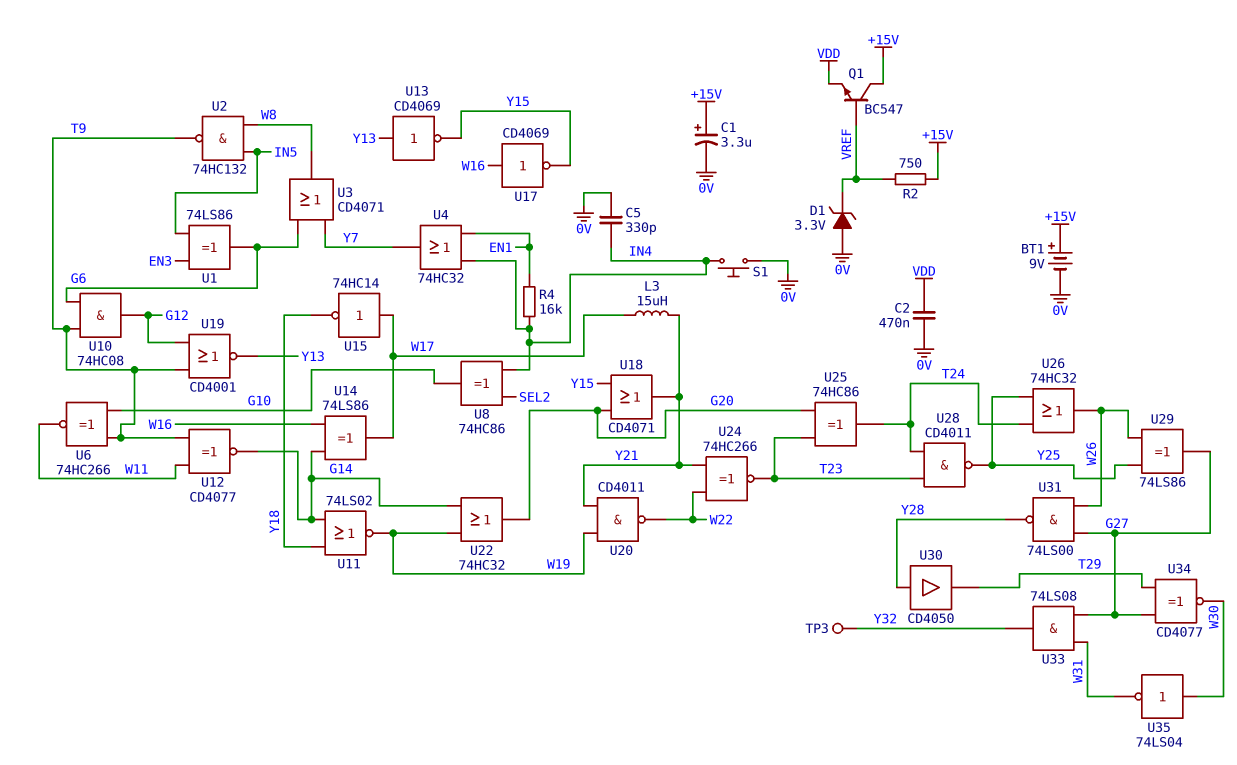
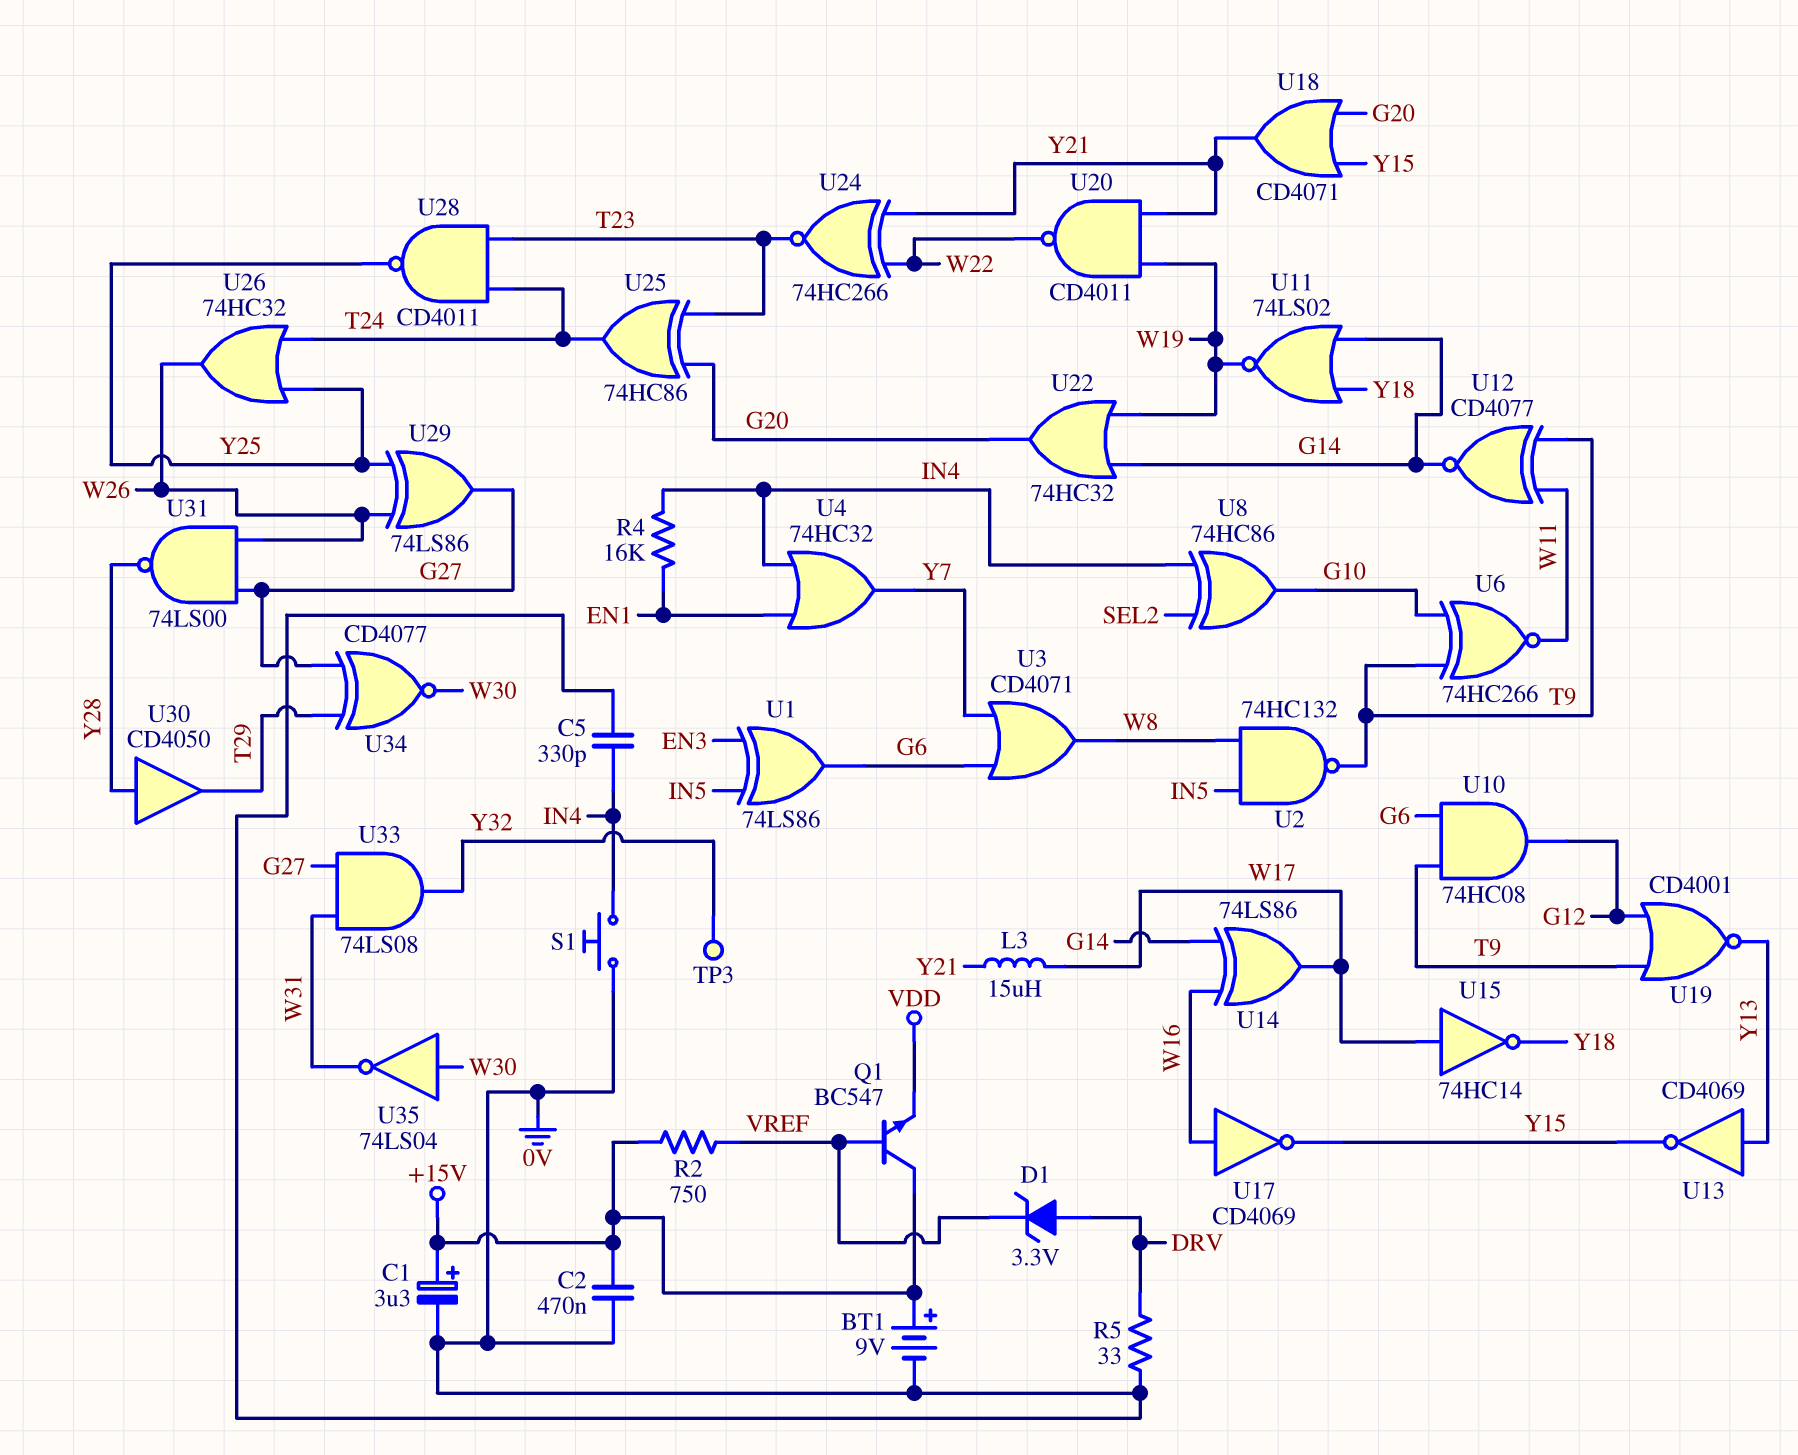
C2: 470nF (0V, VDD) -> 470nF (+15V, 0V)
D1: zener 3.3V (A 0V, K VREF) -> zener 3.3V (A DRV, K VREF)
R5: none -> 33 (0V, DRV)

